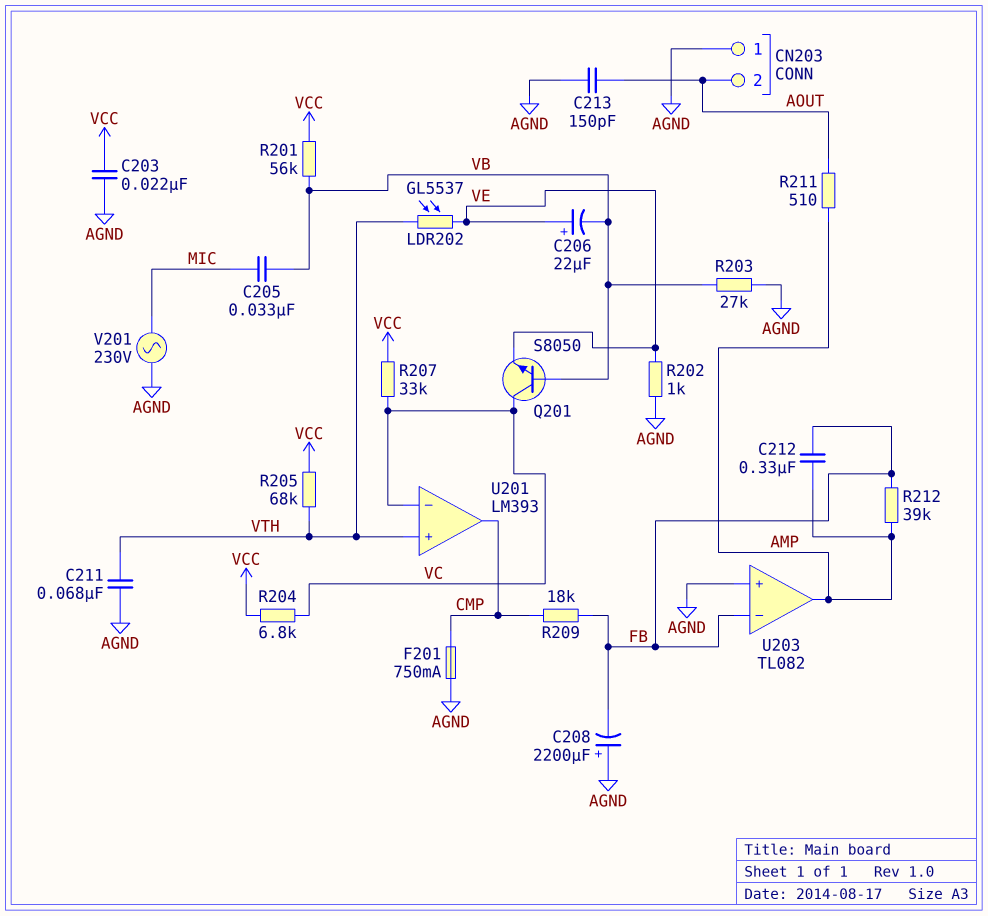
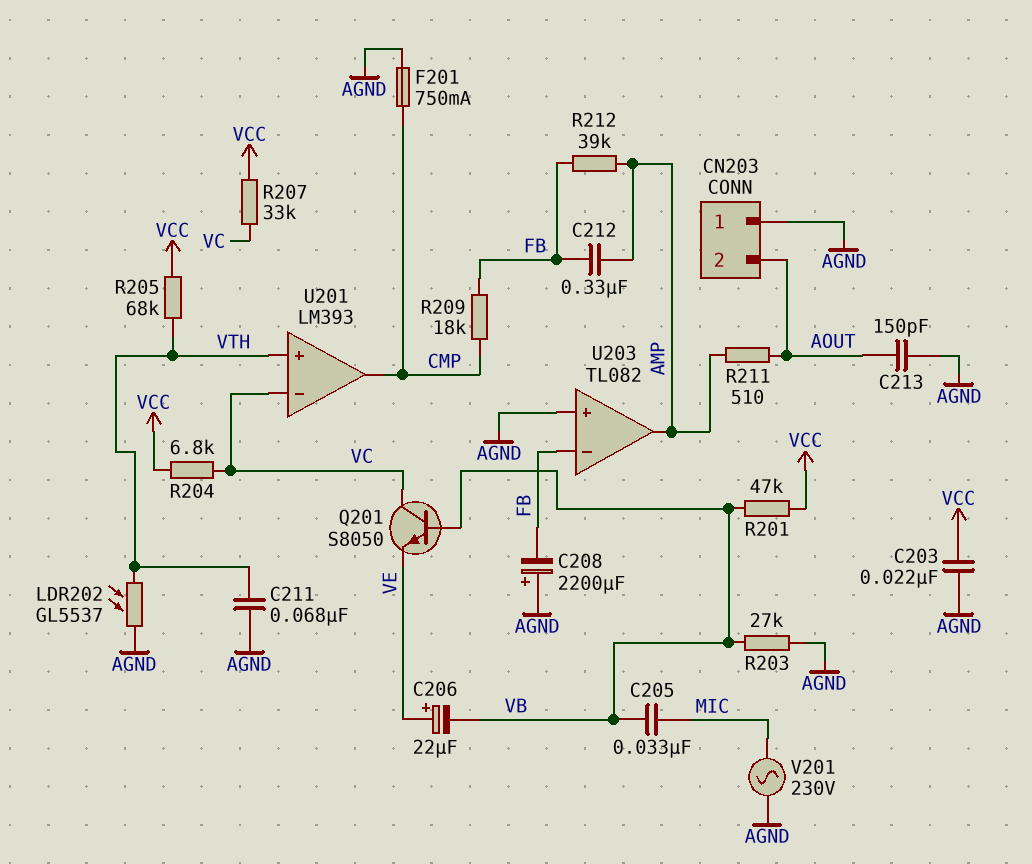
LDR202: GL5537 (VE, VTH) -> GL5537 (AGND, VTH)
R201: 56k (VB, VCC) -> 47k (VB, VCC)
R202: 1k (AGND, VE) -> none

